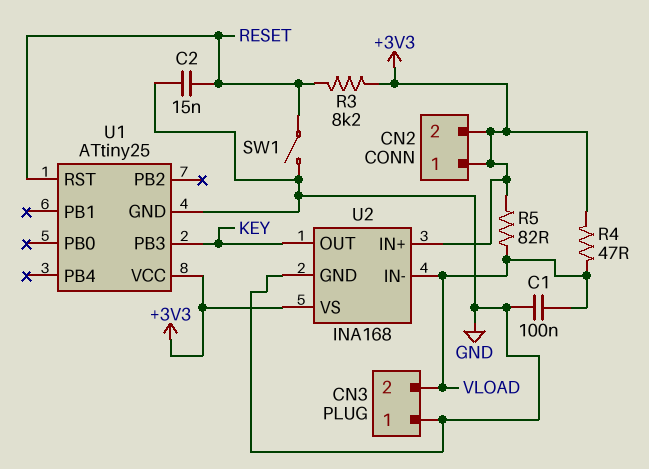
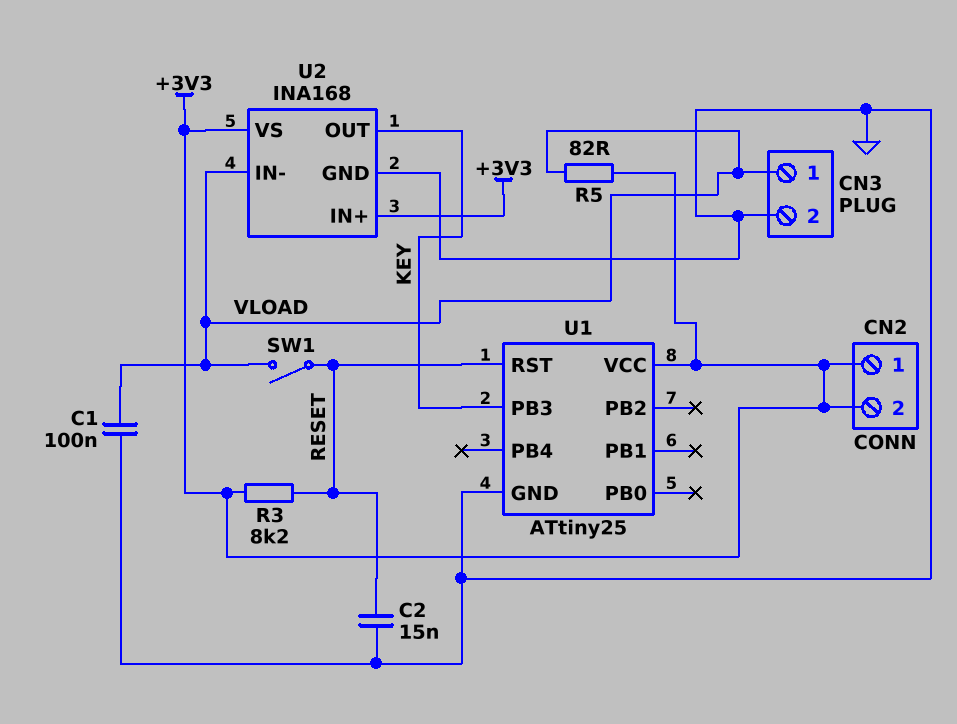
CN3 pin 1: GND -> VLOAD
CN3 pin 2: VLOAD -> GND
R4: 47 (+3V3, VLOAD) -> none
SW1: switch (GND, RESET) -> switch (RESET, VLOAD)

